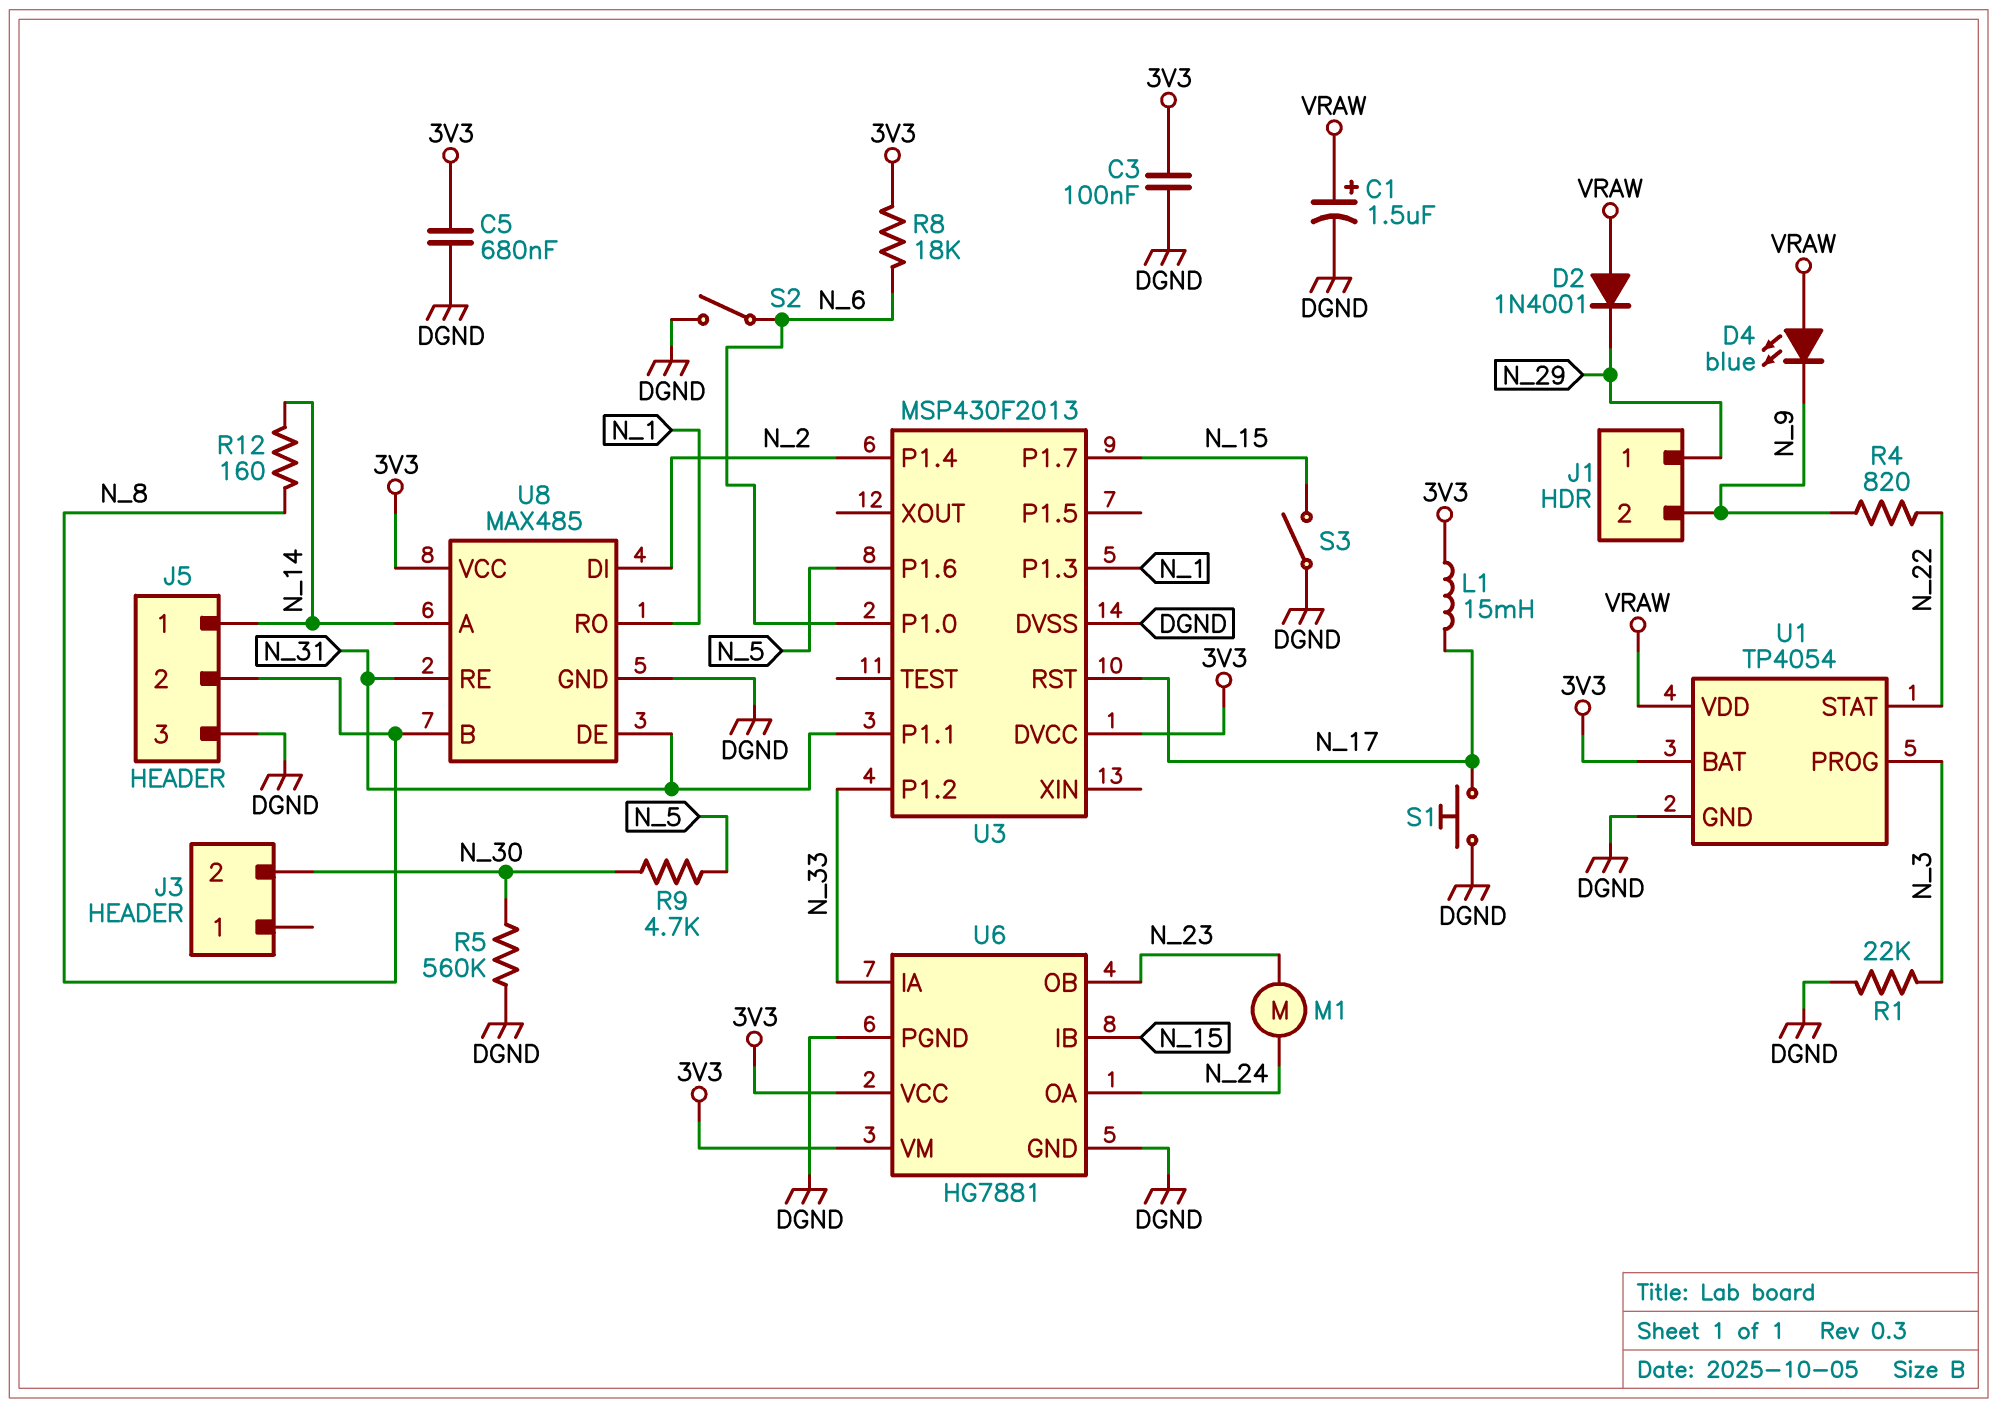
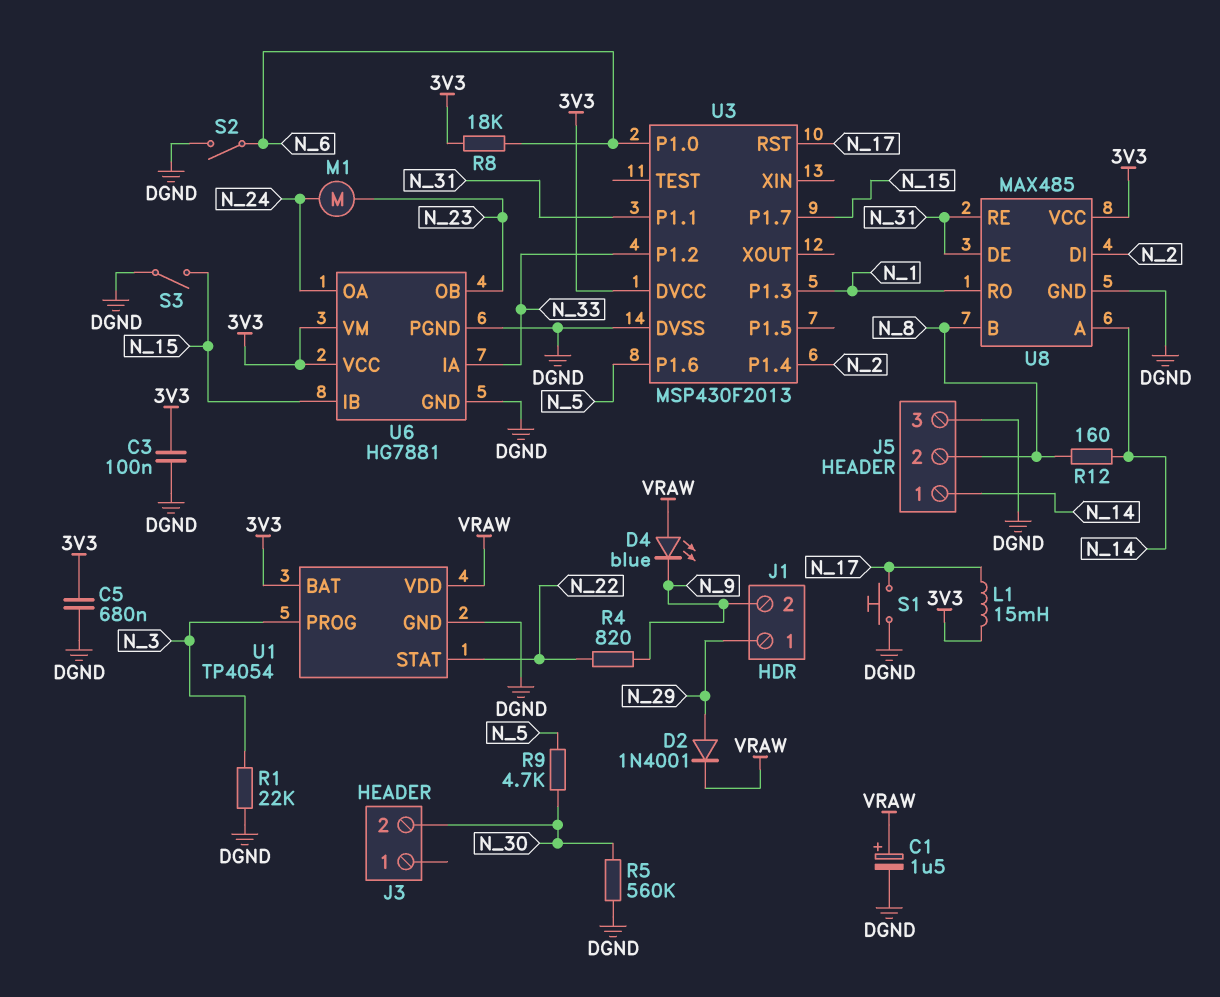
D2: diode 1N4001 (A VRAW, K N_29) -> diode 1N4001 (A N_29, K VRAW)

